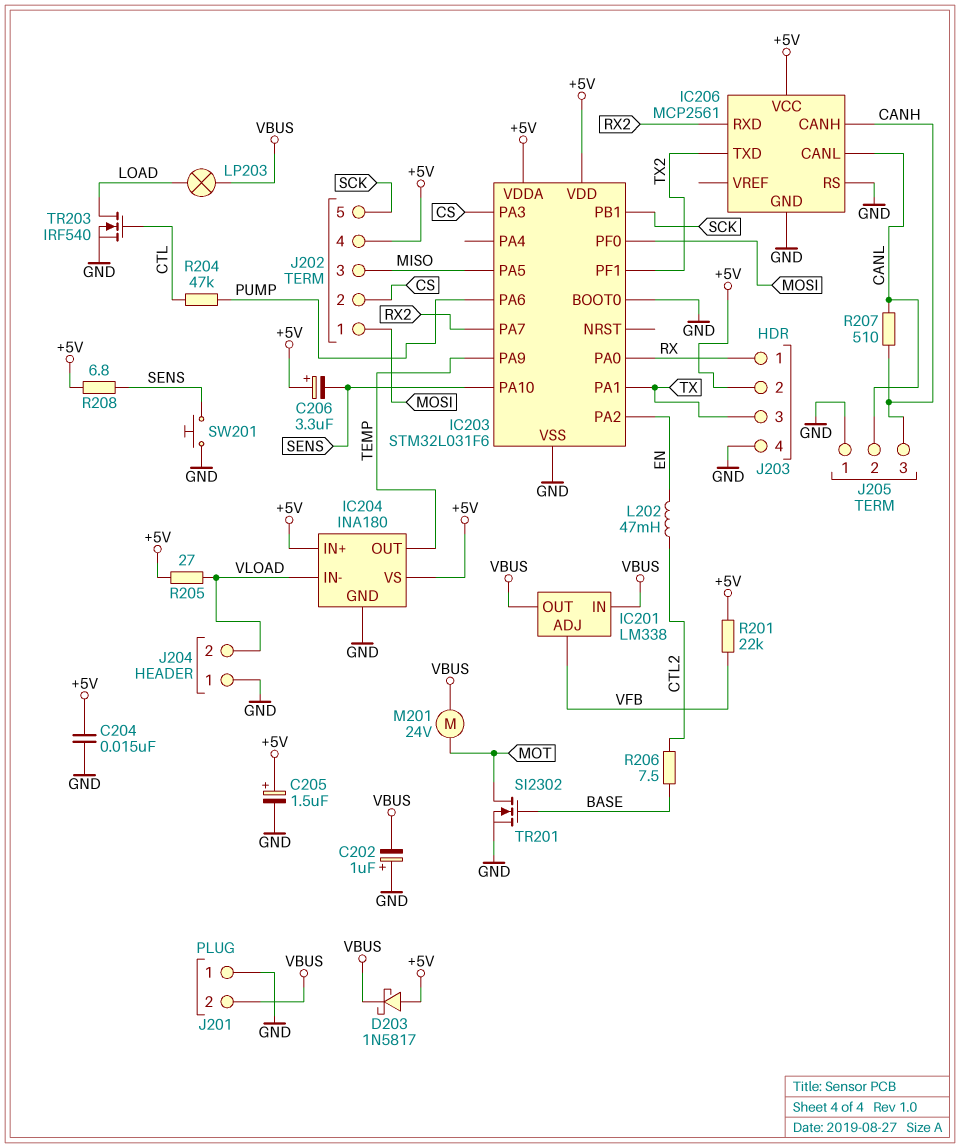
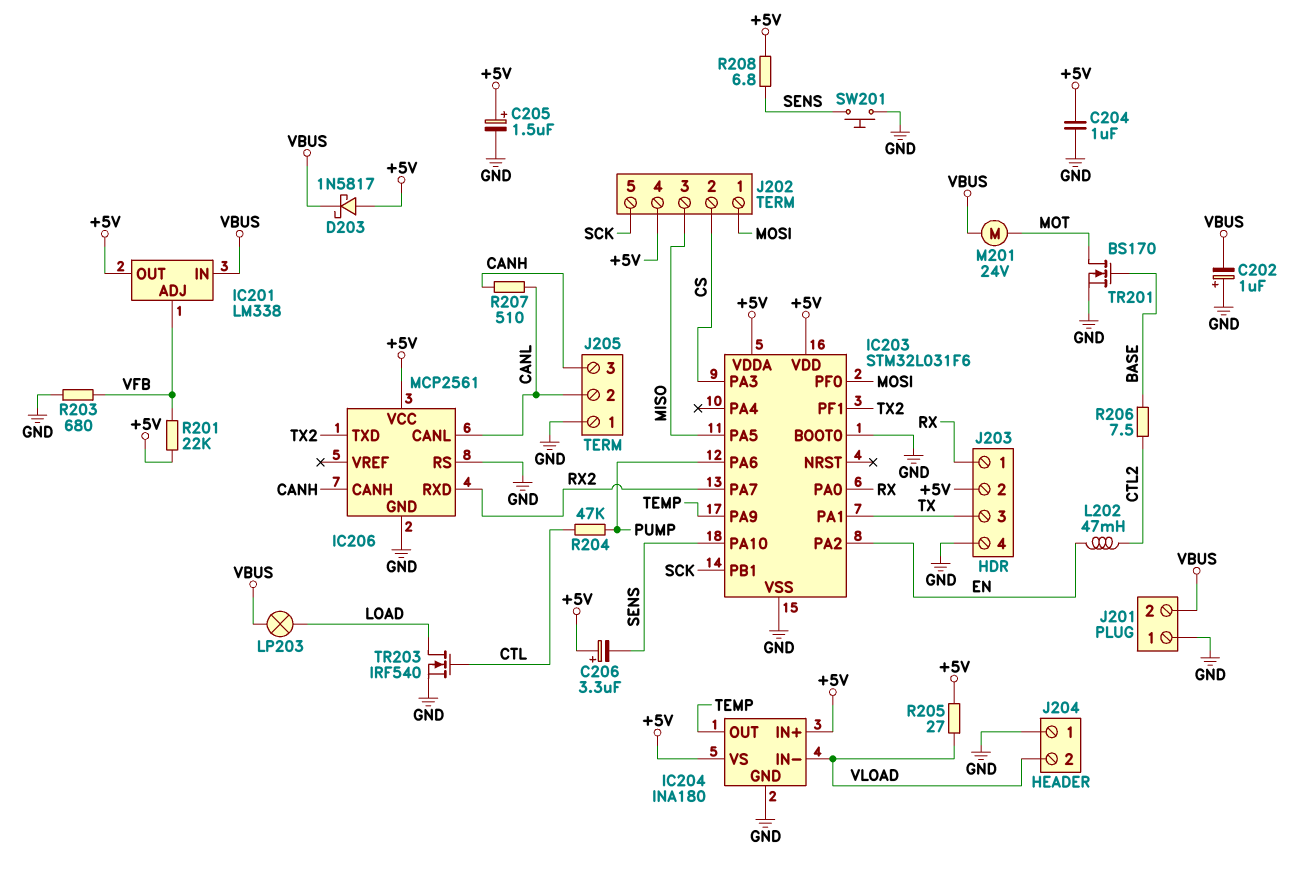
C204: 15nF (+5V, GND) -> 1uF (+5V, GND)
IC201 pin OUT: VBUS -> +5V
R203: none -> 680 (GND, VFB)
TR201: NMOS SI2302 (G BASE, D MOT, S GND) -> NMOS BS170 (G BASE, D MOT, S GND)

